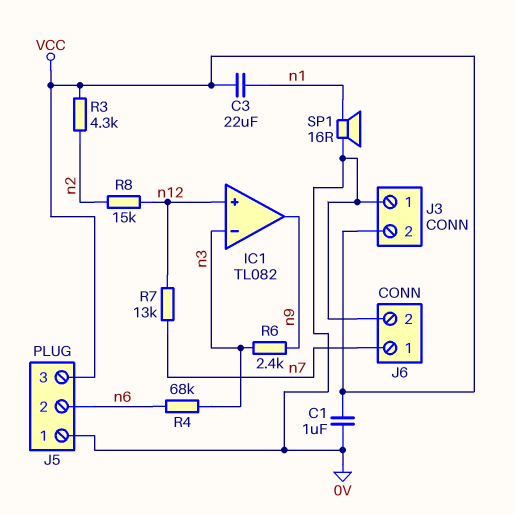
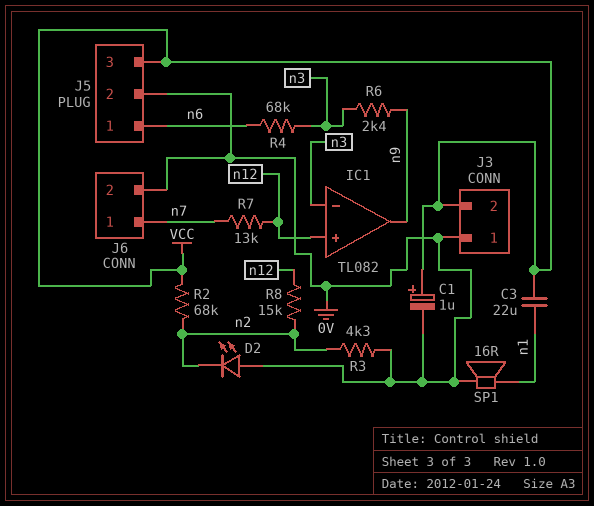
C1: 1uF (0V, VCC) -> 1uF (plus VCC, minus 0V)
D2: none -> LED (A 0V, K n2)
J5 pin 1: 0V -> n6
J5 pin 2: n6 -> 0V
R2: none -> 68k (VCC, n2)
R3: 4.3k (VCC, n2) -> 4.3k (0V, n2)

